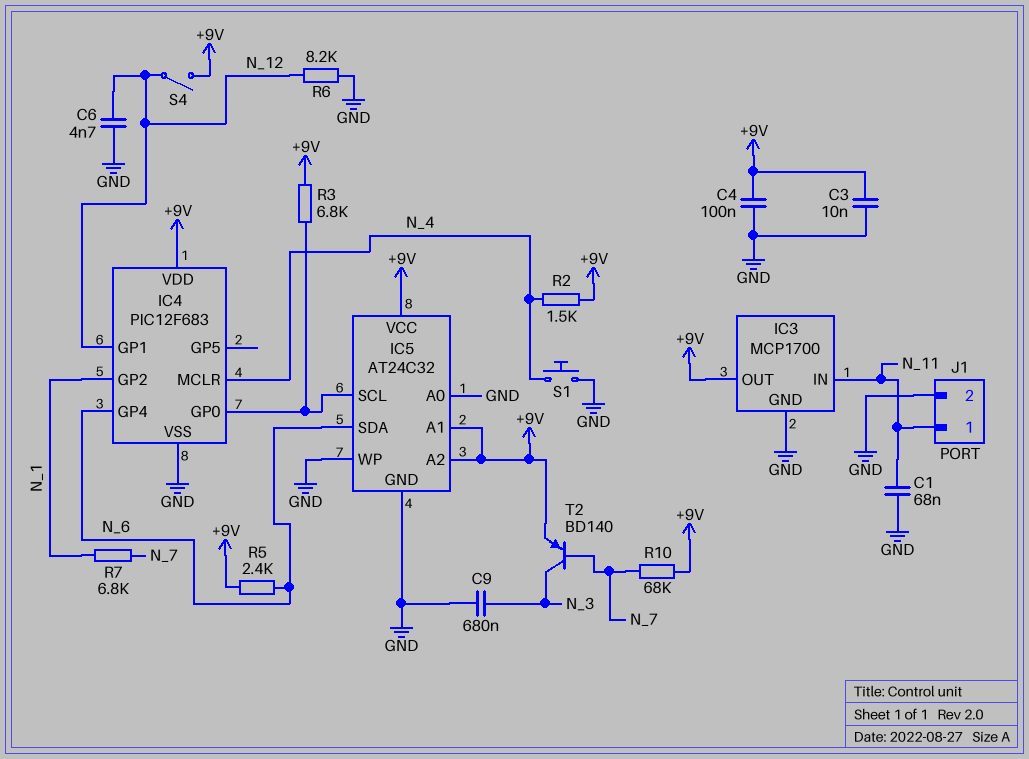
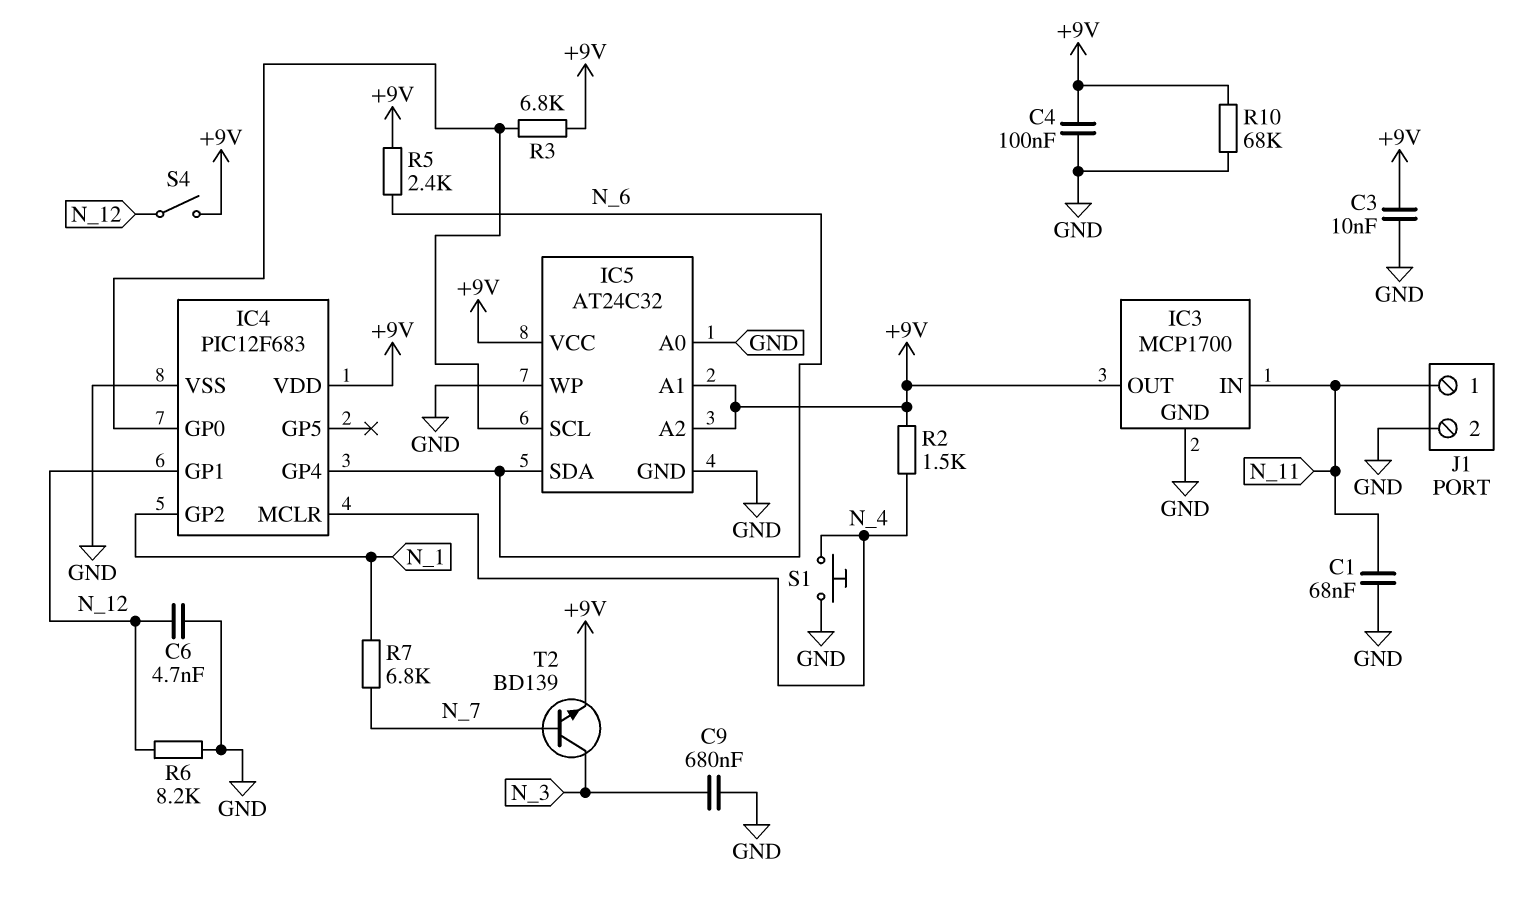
R10: 68k (+9V, N_7) -> 68k (+9V, GND)
T2: PNP BD140 (B N_7, C N_3, E +9V) -> NPN BD139 (B N_7, C N_3, E +9V)

